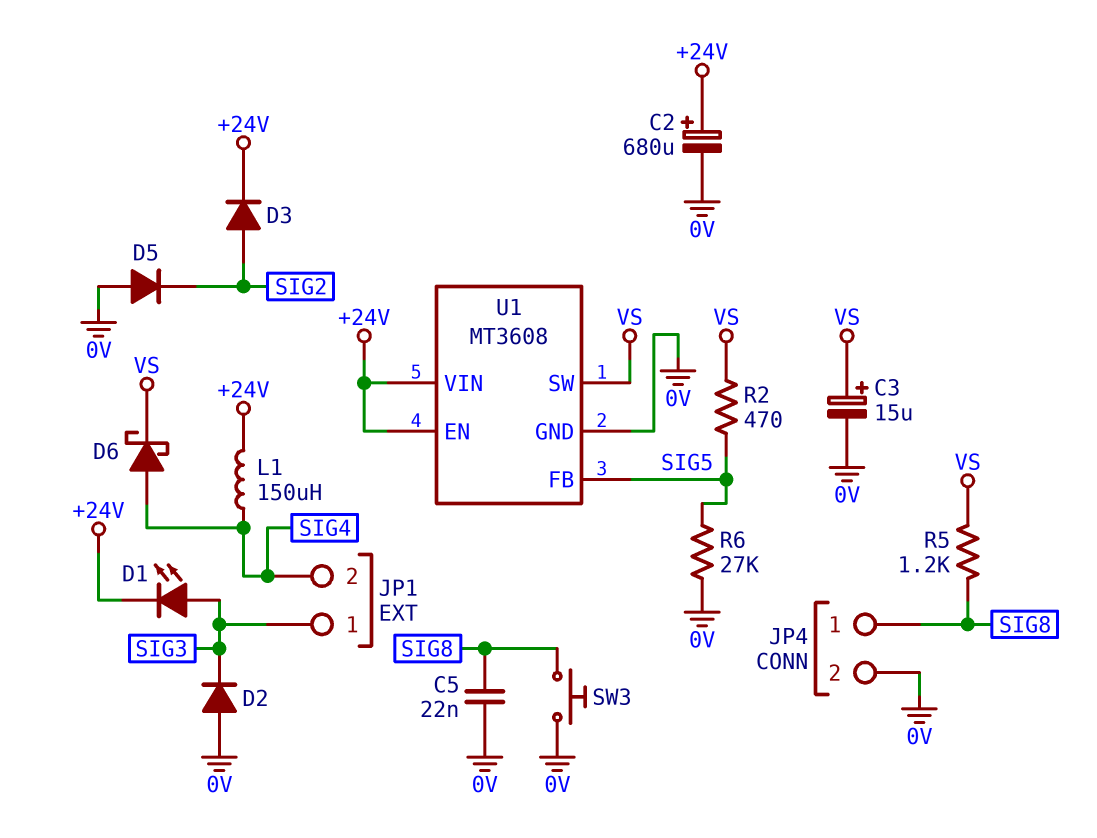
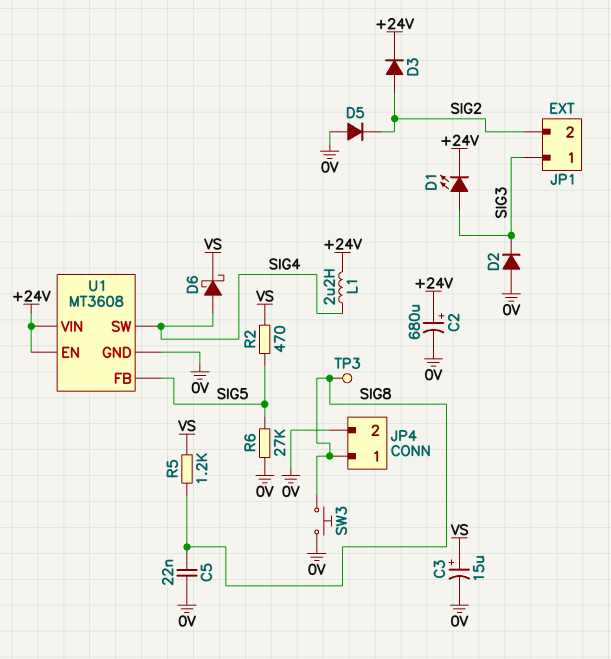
JP1 pin 2: SIG4 -> SIG2
L1: 150uH (+24V, SIG4) -> 2.2uH (+24V, SIG4)
TP3: none -> test point (SIG8)
U1 pin SW: VS -> SIG4

